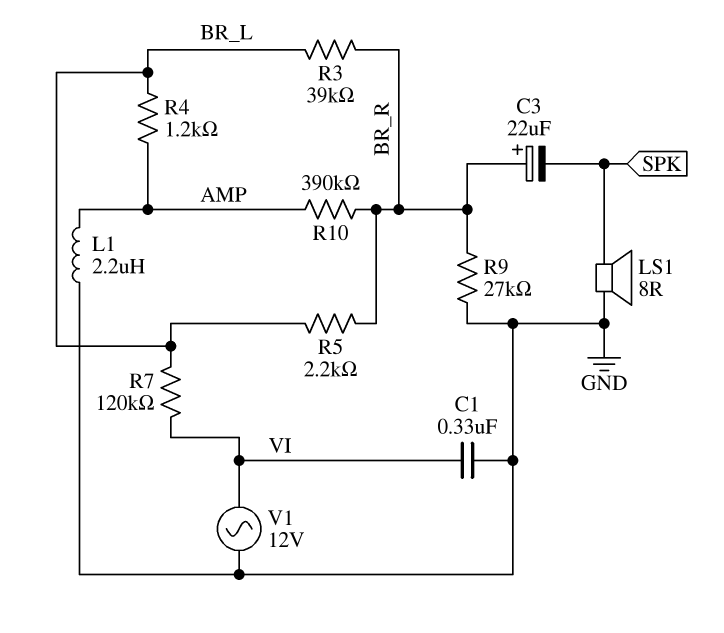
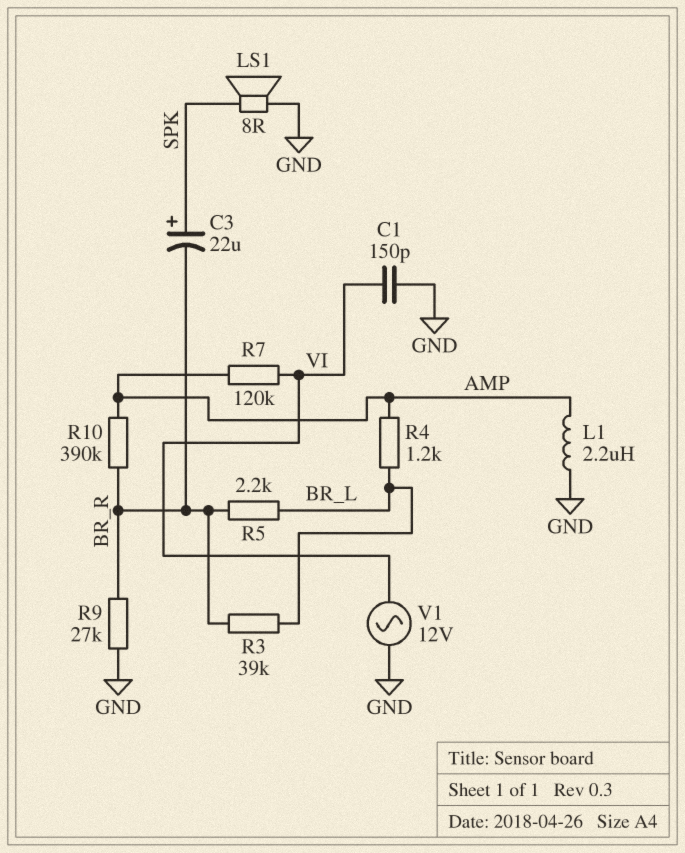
C1: 330nF (GND, VI) -> 150pF (GND, VI)
C3: 22uF (plus BR_R, minus SPK) -> 22uF (plus SPK, minus BR_R)
R7: 120k (BR_L, VI) -> 120k (AMP, VI)

